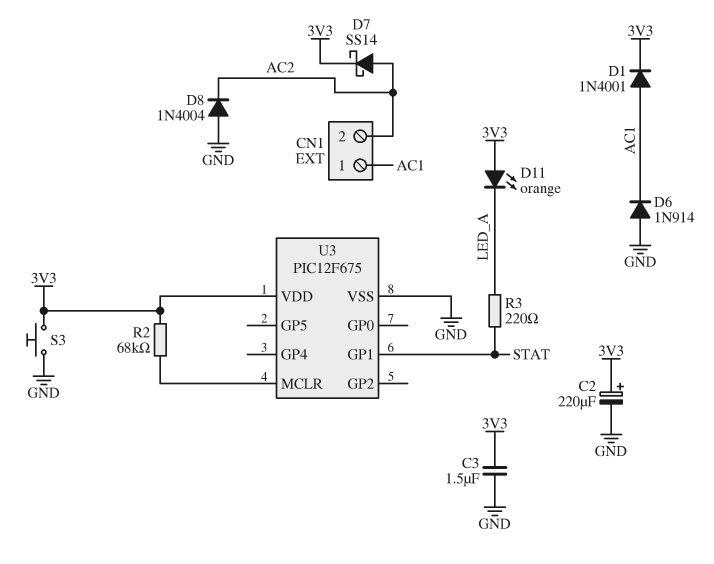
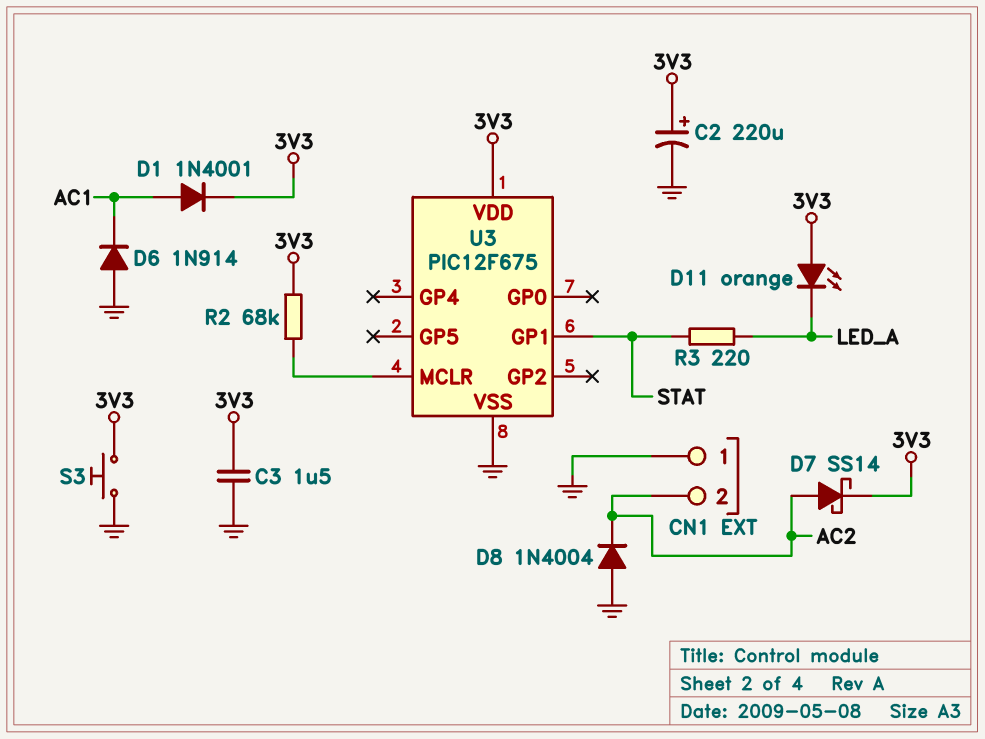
CN1 pin 1: AC1 -> GND

